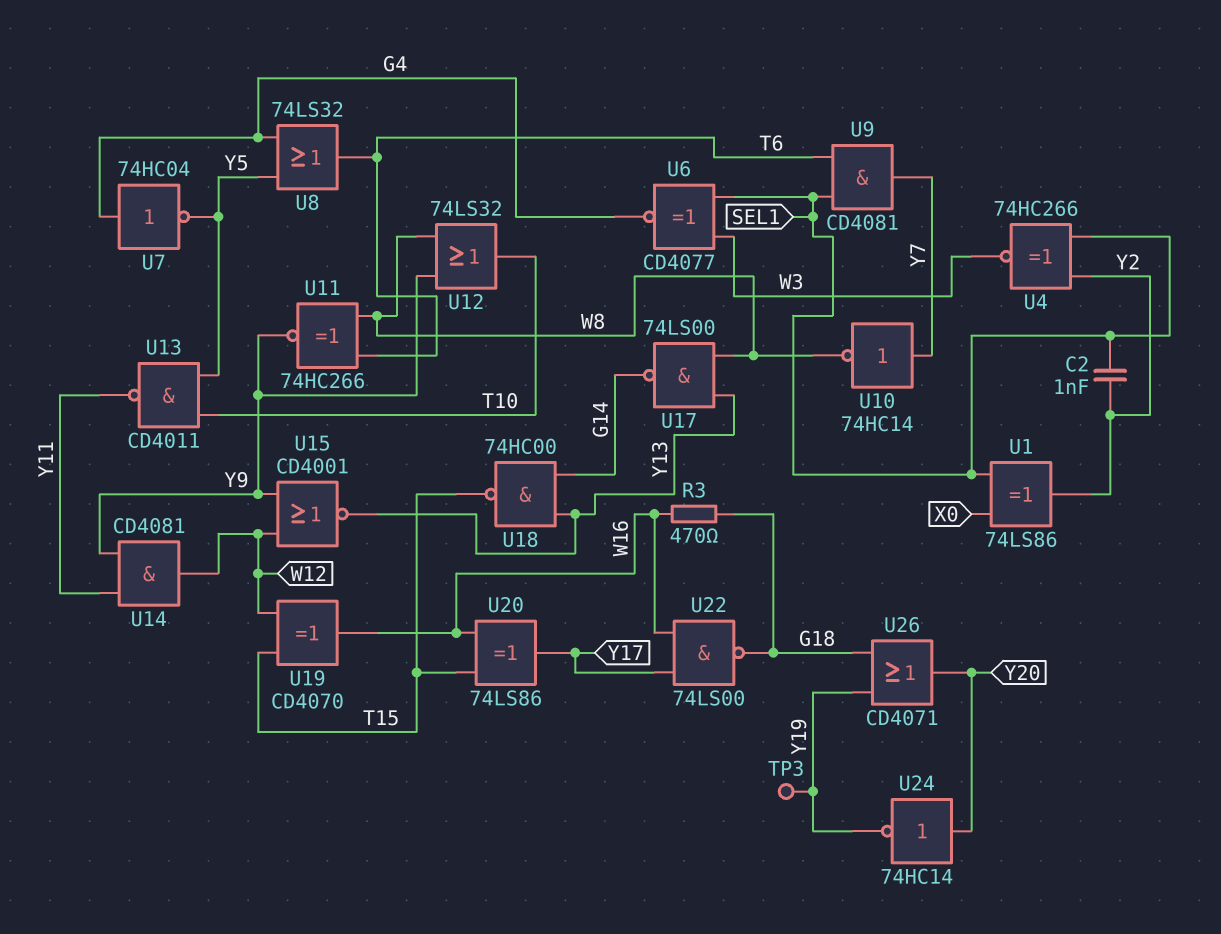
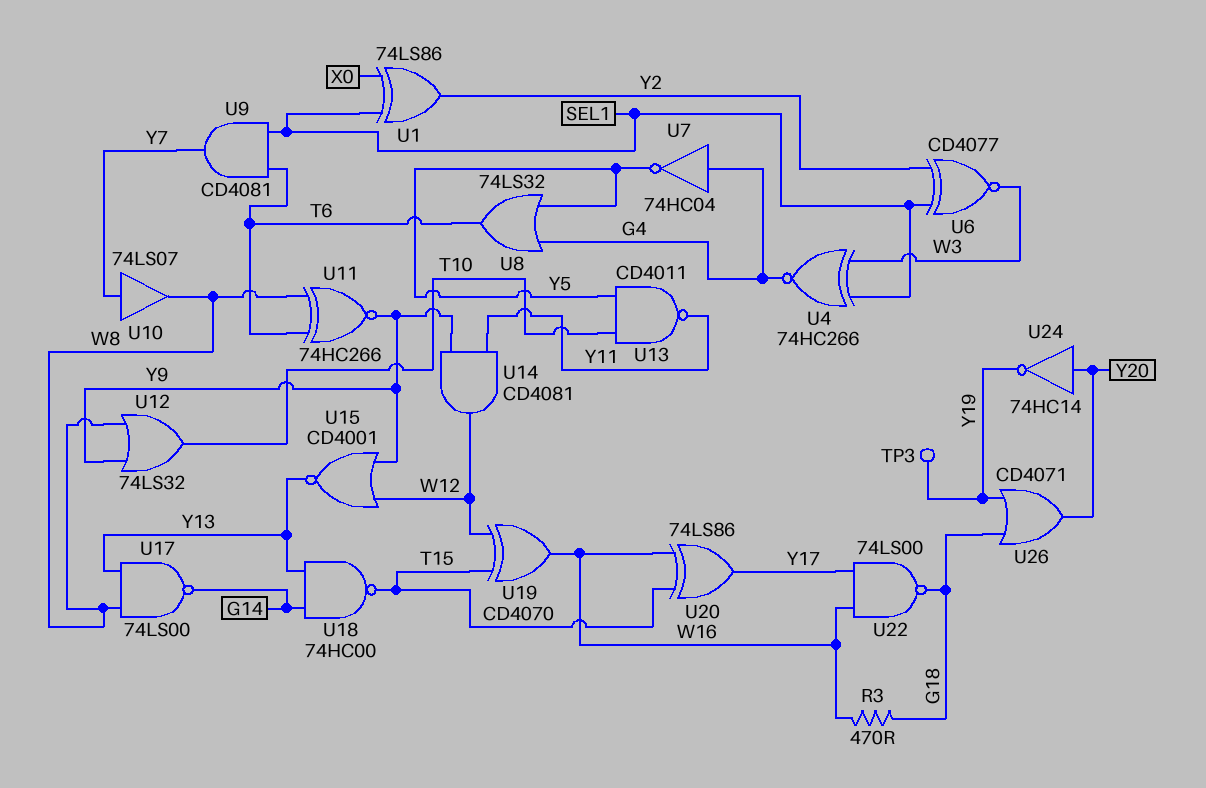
C2: 1nF (SEL1, Y2) -> none
U4: XNOR 74HC266 (in SEL1, in Y2, out W3) -> XNOR 74HC266 (in SEL1, in W3, out G4)
U6: XNOR CD4077 (in SEL1, in W3, out G4) -> XNOR CD4077 (in SEL1, in Y2, out W3)
U10: NOT 74HC14 (in Y7, out W8) -> buffer 74LS07 (in Y7, out W8)

